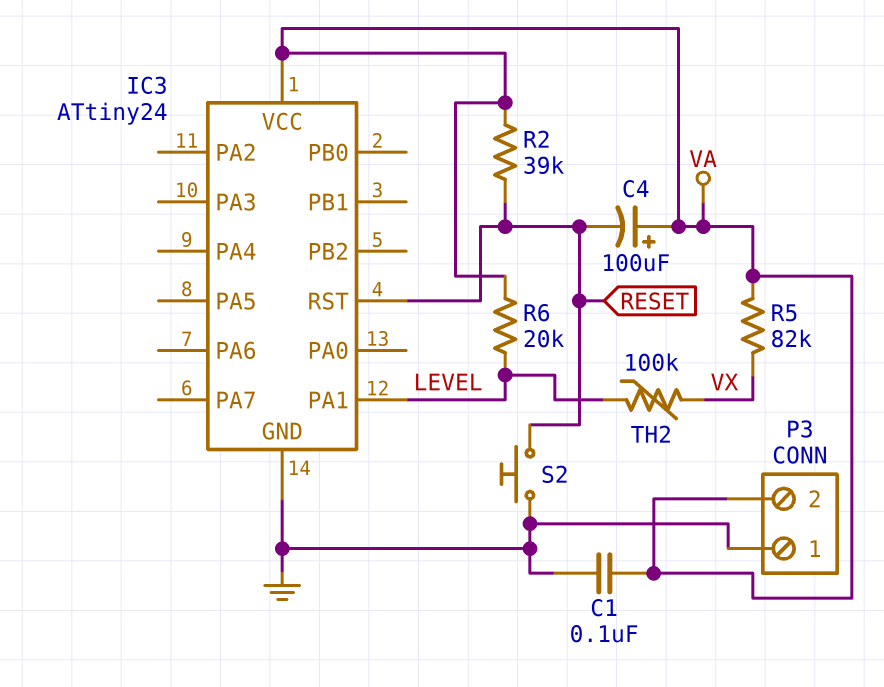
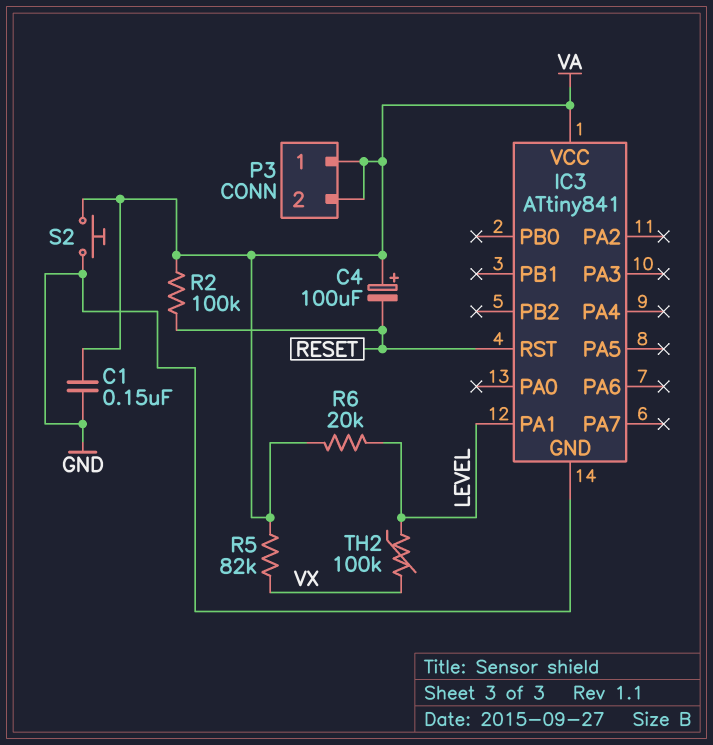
C1: 100nF (GND, VA) -> 150nF (GND, VA)
IC3: ATtiny24 -> ATtiny841
P3 pin 1: GND -> VA
R2: 39k (RESET, VA) -> 100k (RESET, VA)
S2: button (GND, RESET) -> button (GND, VA)

